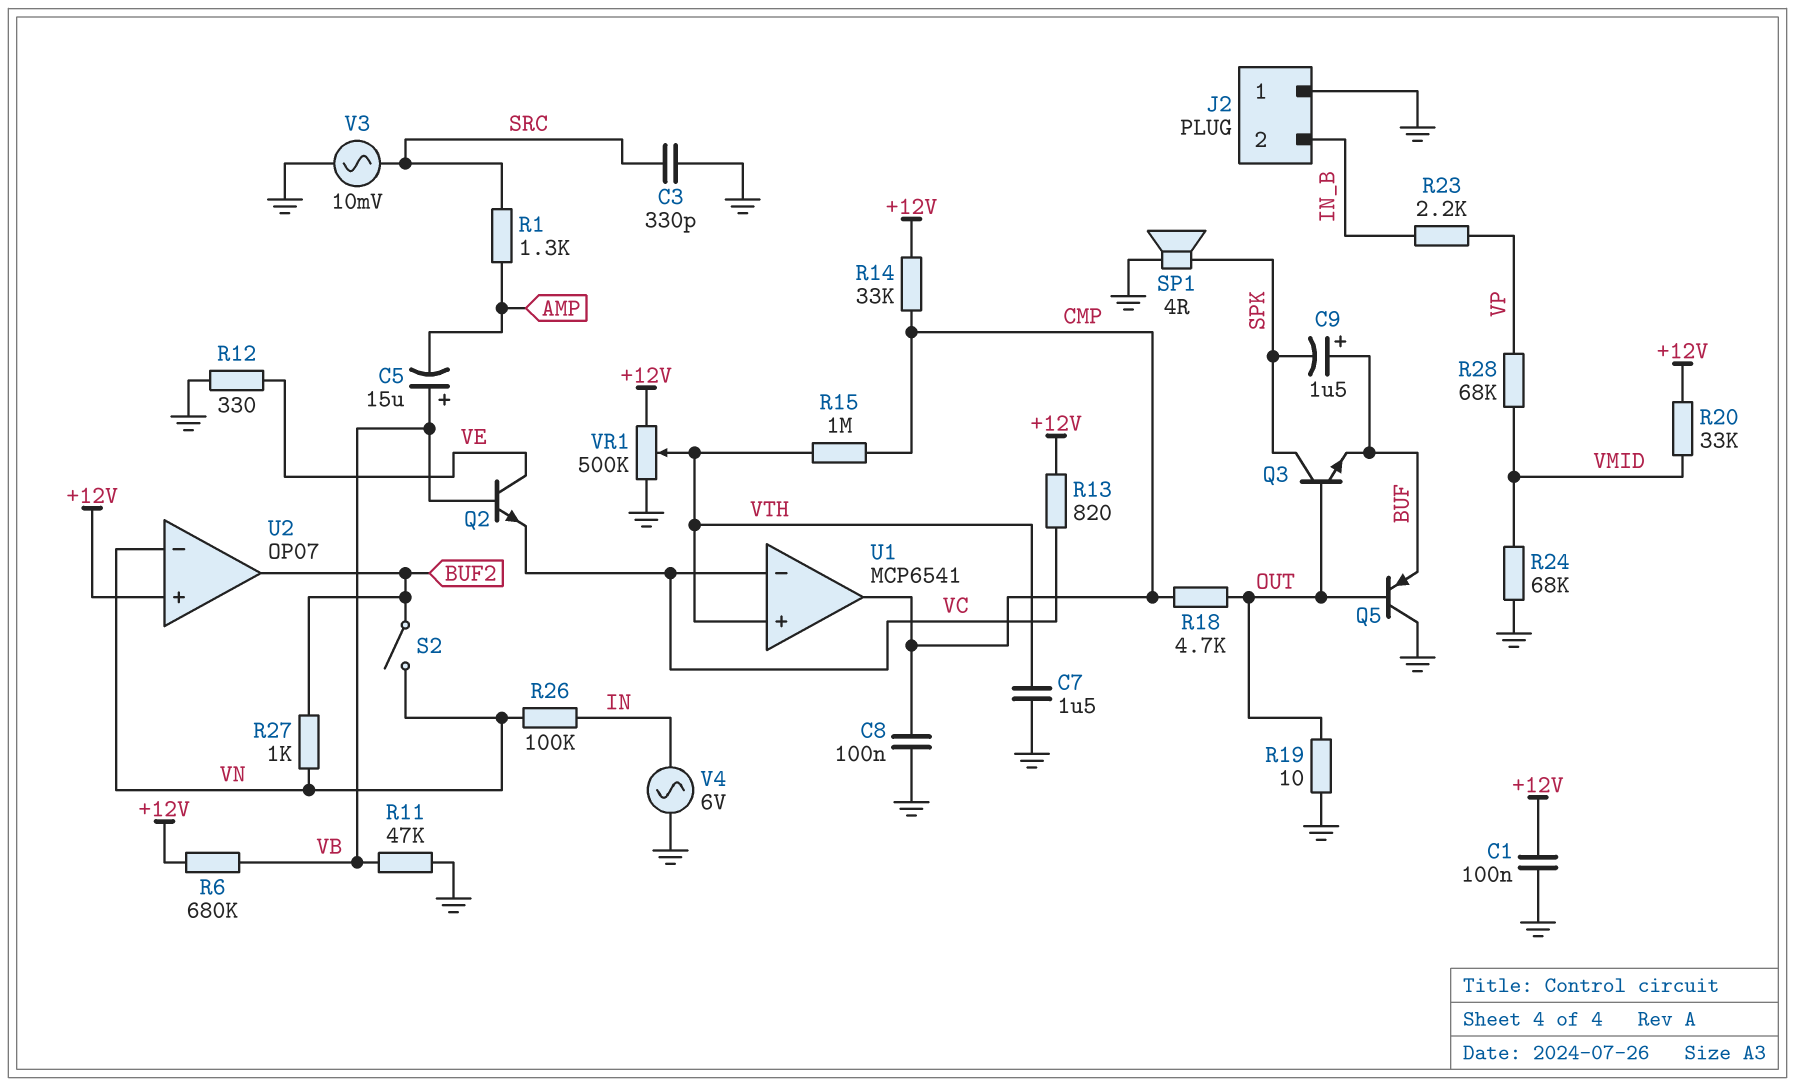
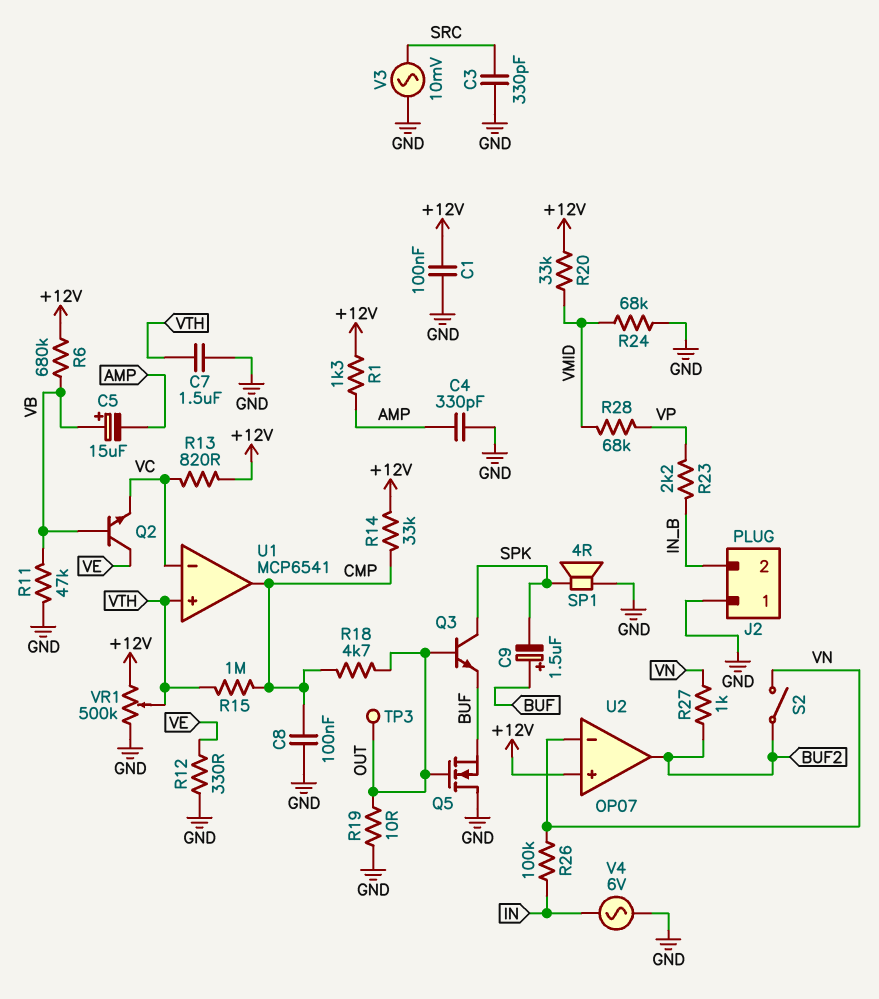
C4: none -> 330pF (AMP, GND)
Q5: PNP (B OUT, C GND, E BUF) -> NMOS (G OUT, D GND, S BUF)
R1: 1.3k (AMP, SRC) -> 1.3k (+12V, AMP)
TP3: none -> test point (OUT)

